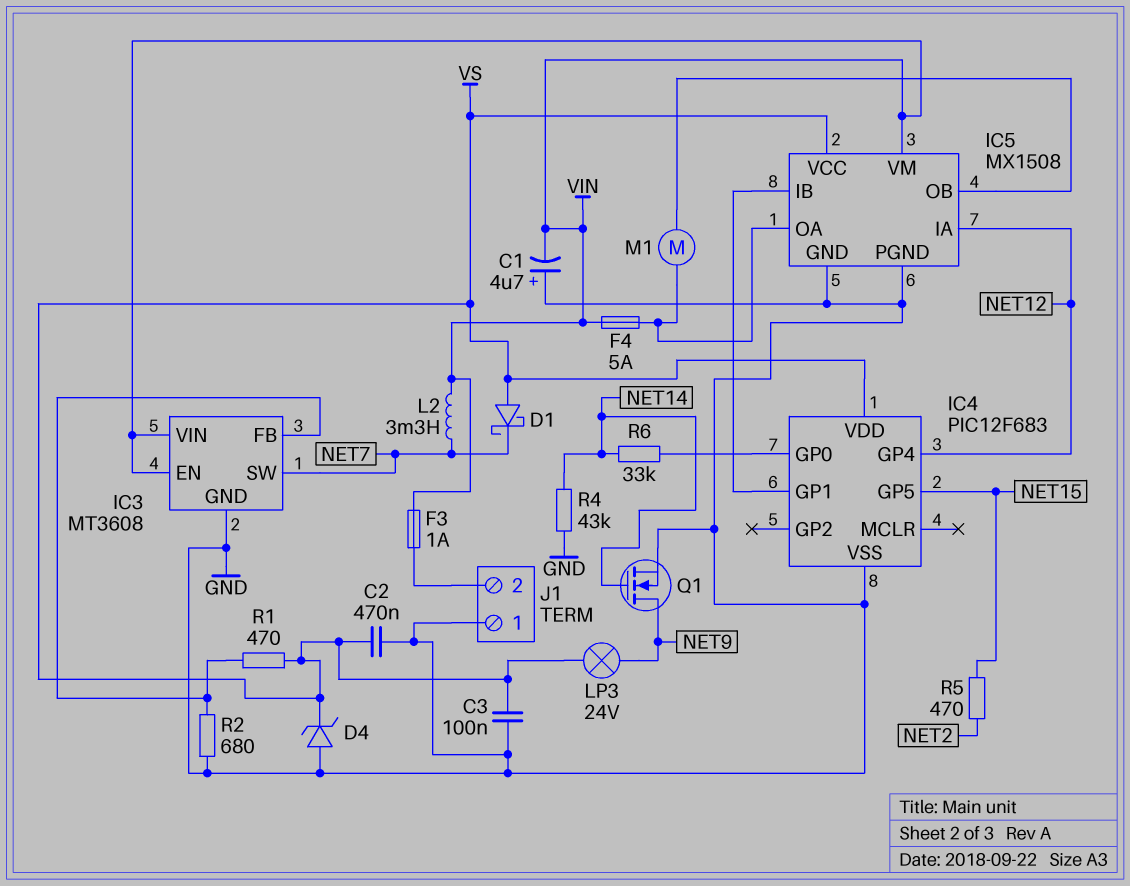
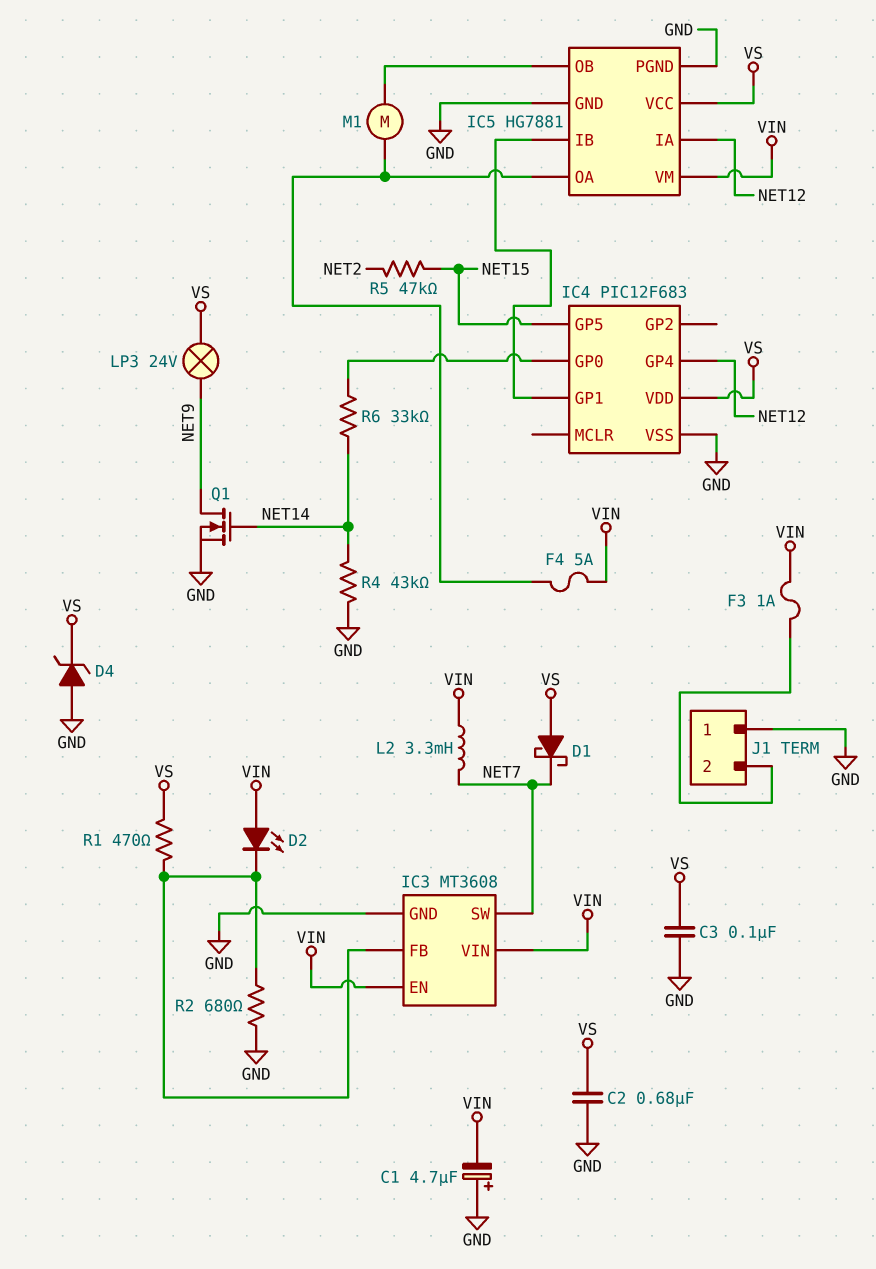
C2: 470nF (GND, VS) -> 680nF (GND, VS)
D2: none -> LED (A VIN, K IC3/FB)
IC5: MX1508 -> HG7881
R5: 470 (NET2, NET15) -> 47k (NET2, NET15)

